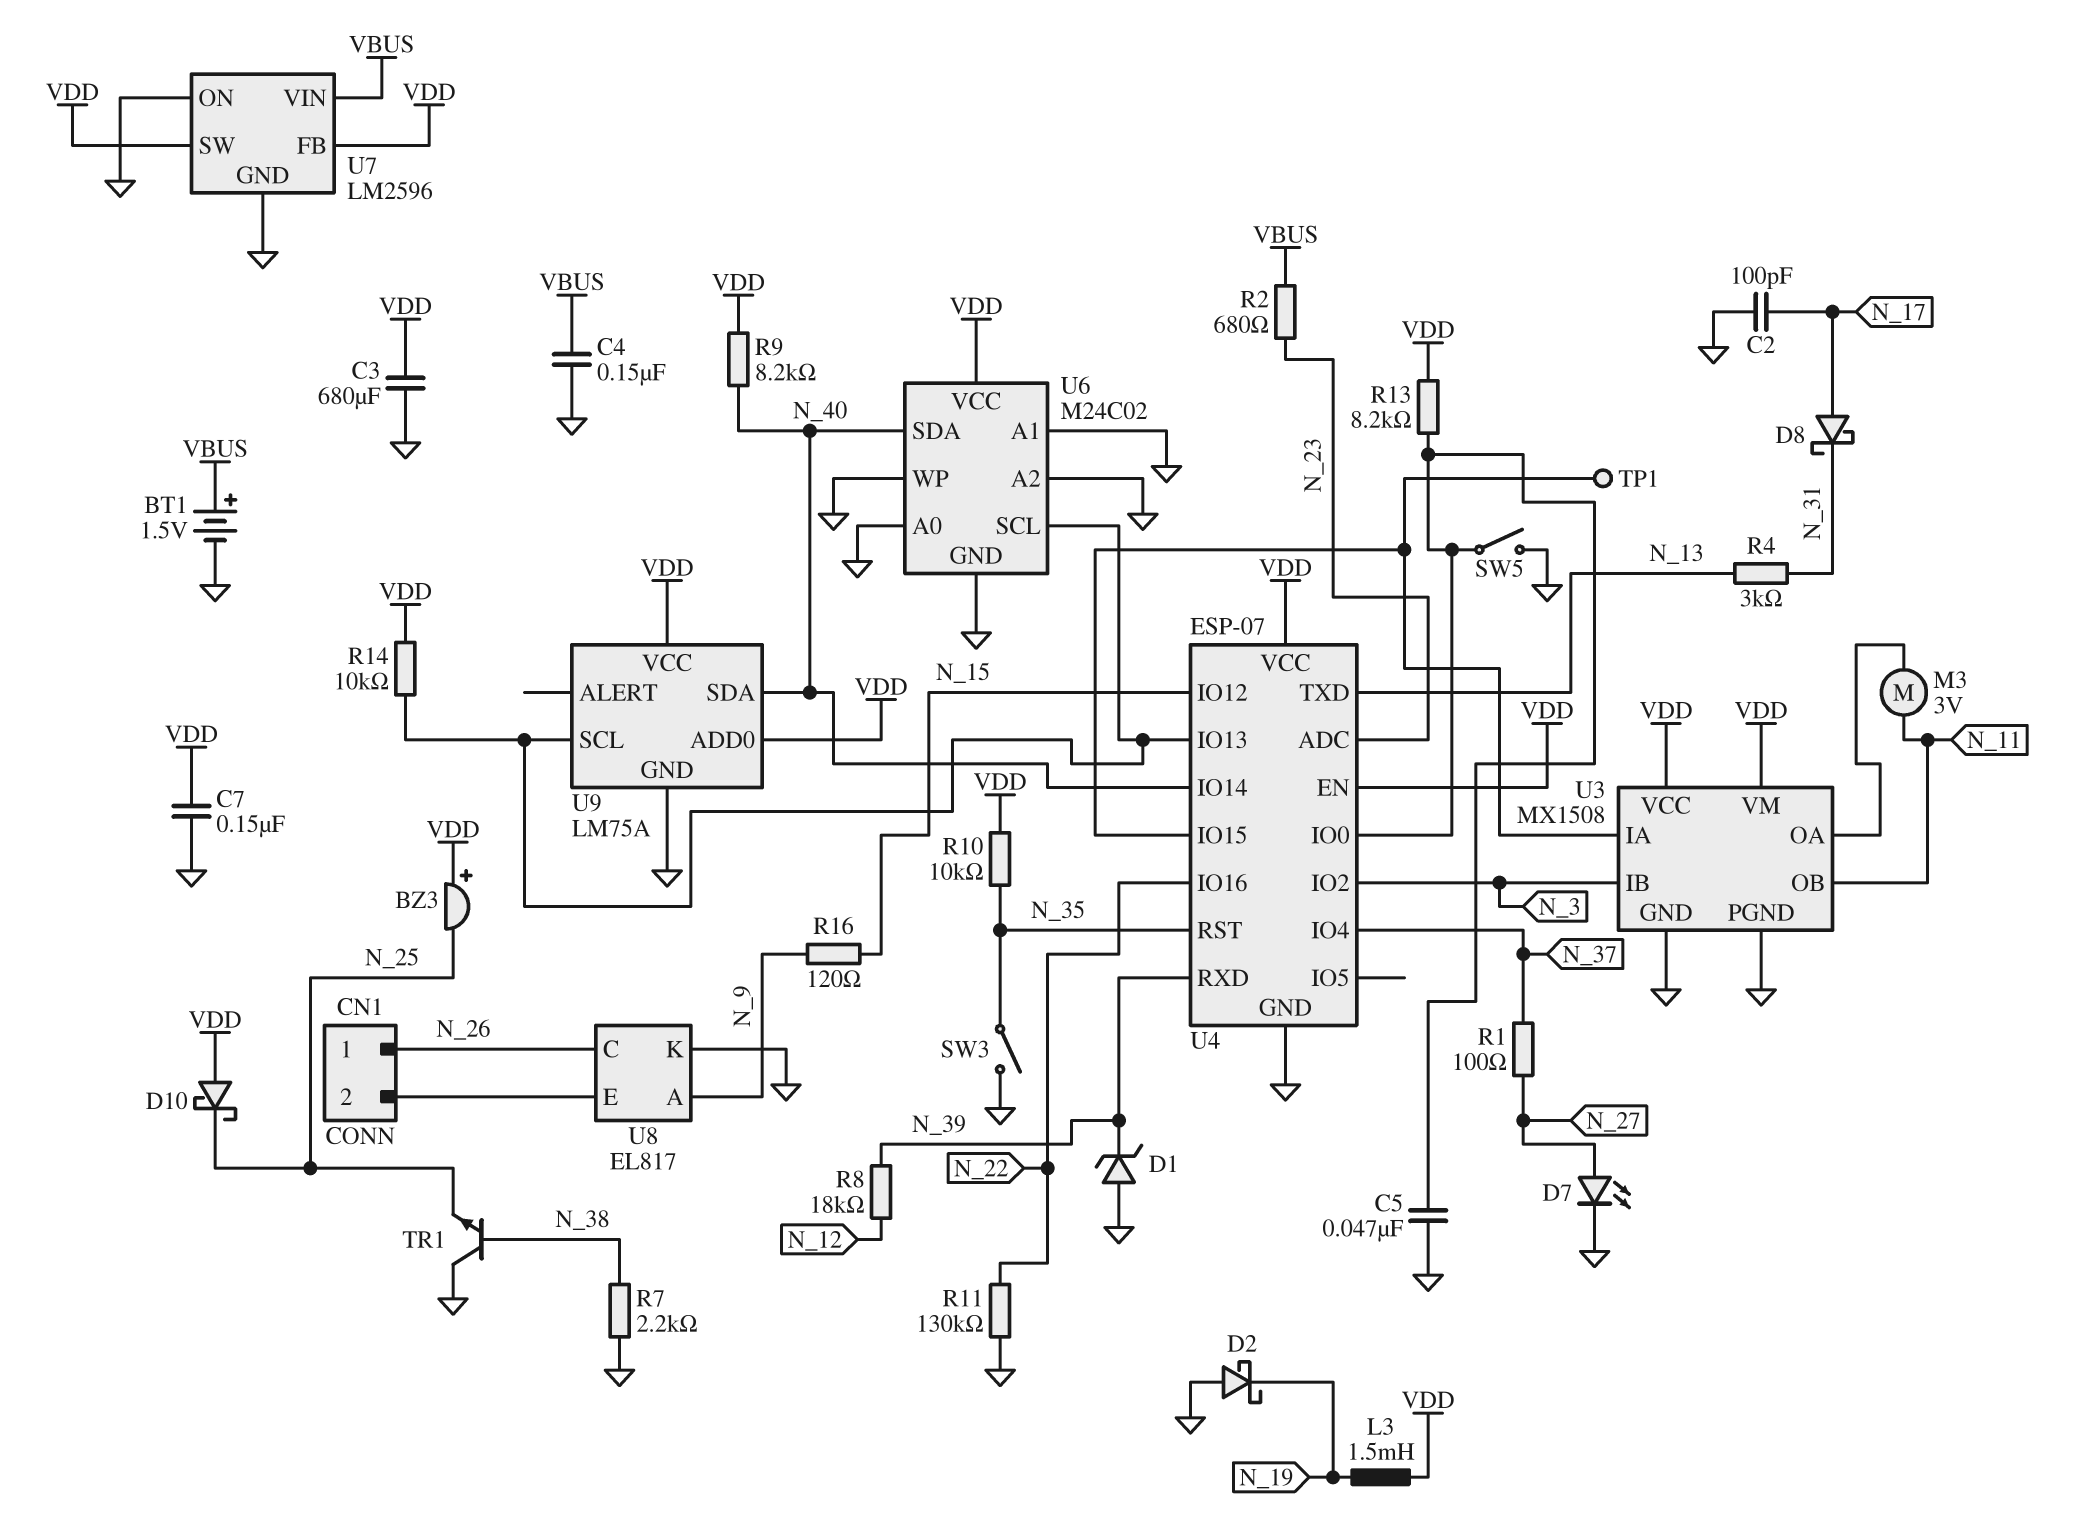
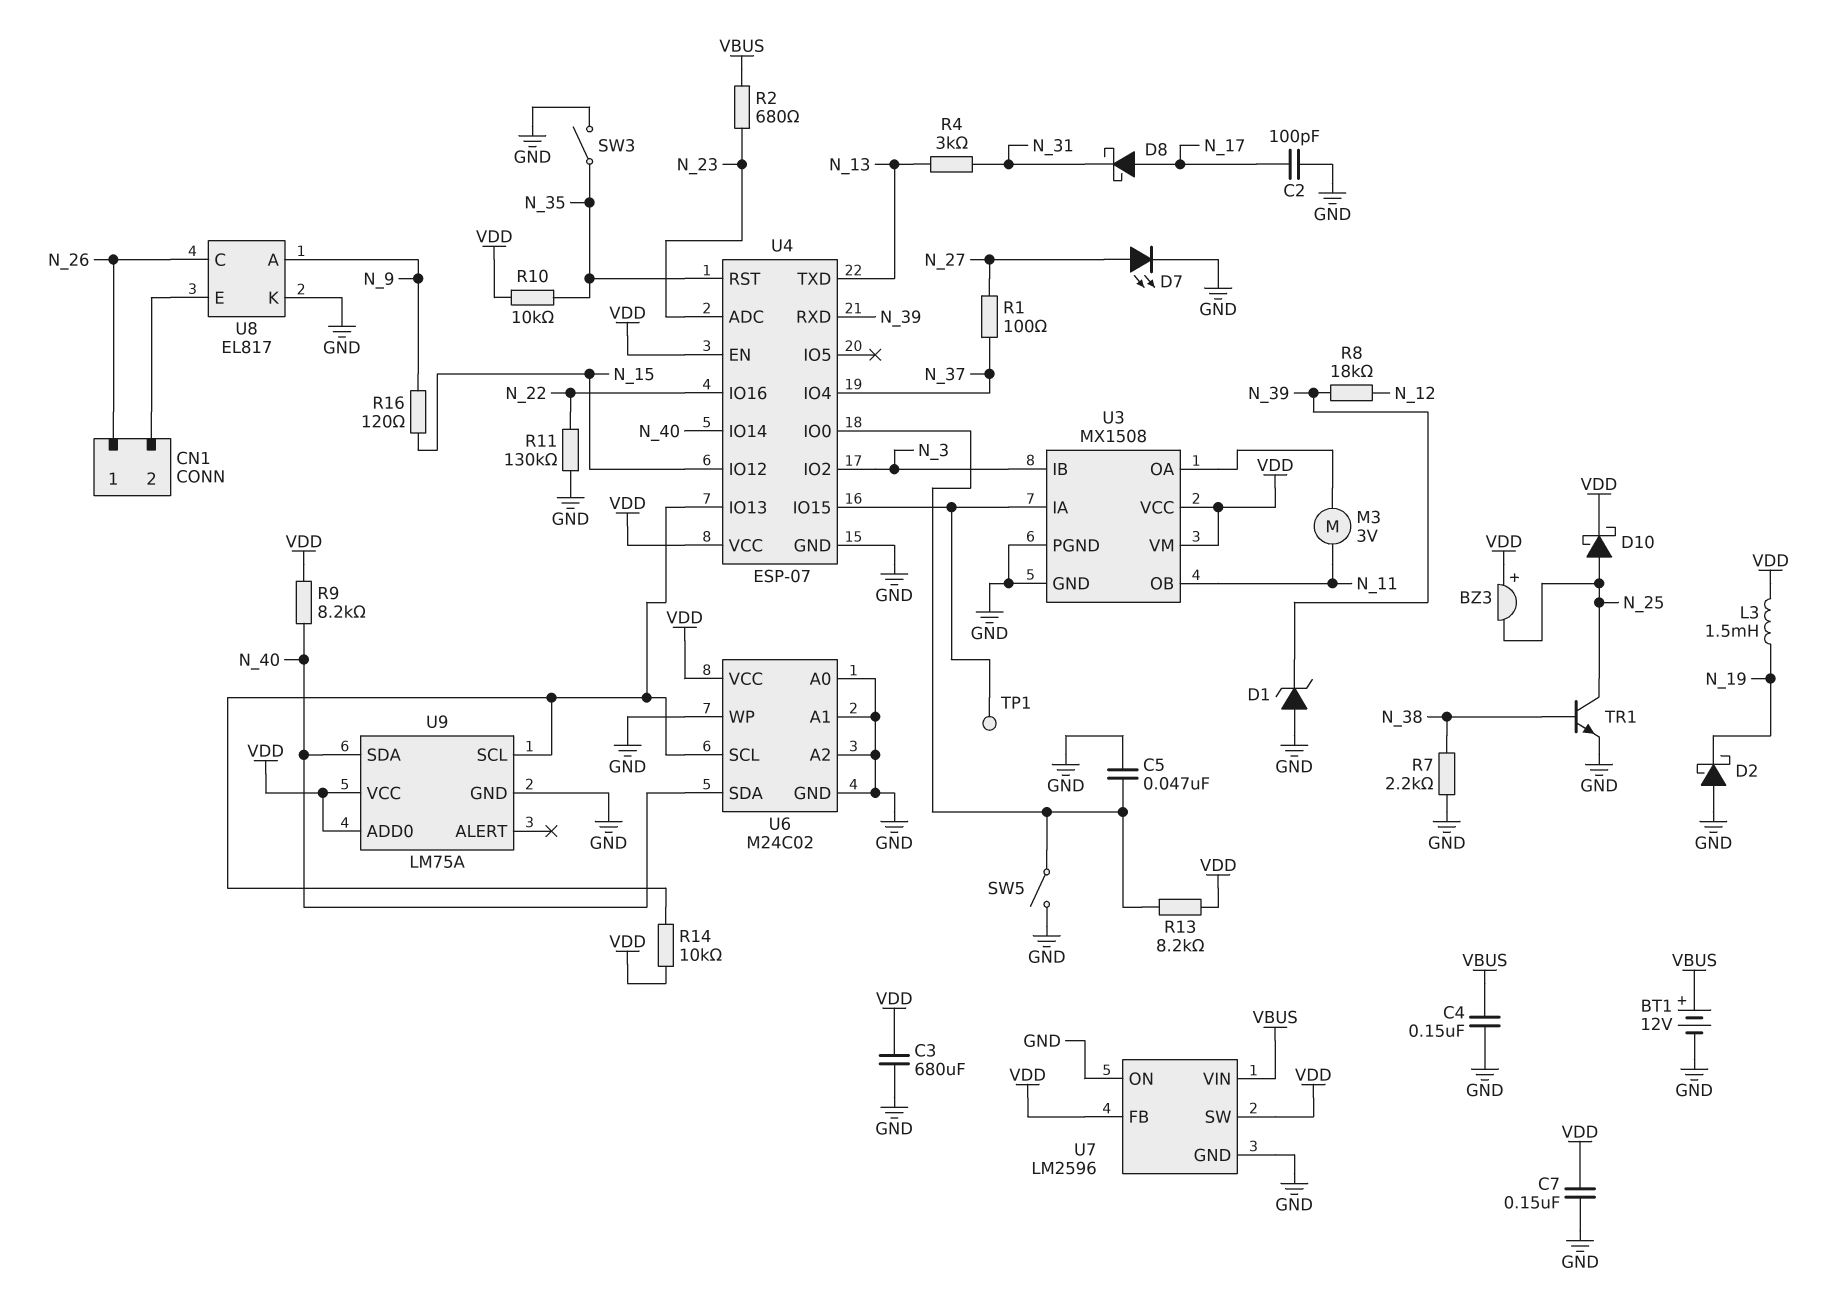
BT1: 1.5V (plus VBUS, minus GND) -> 12V (plus VBUS, minus GND)
D10: schottky (A VDD, K N_25) -> schottky (A N_25, K VDD)
TR1: NPN (B N_38, C GND, E N_25) -> NPN (B N_38, C N_25, E GND)

